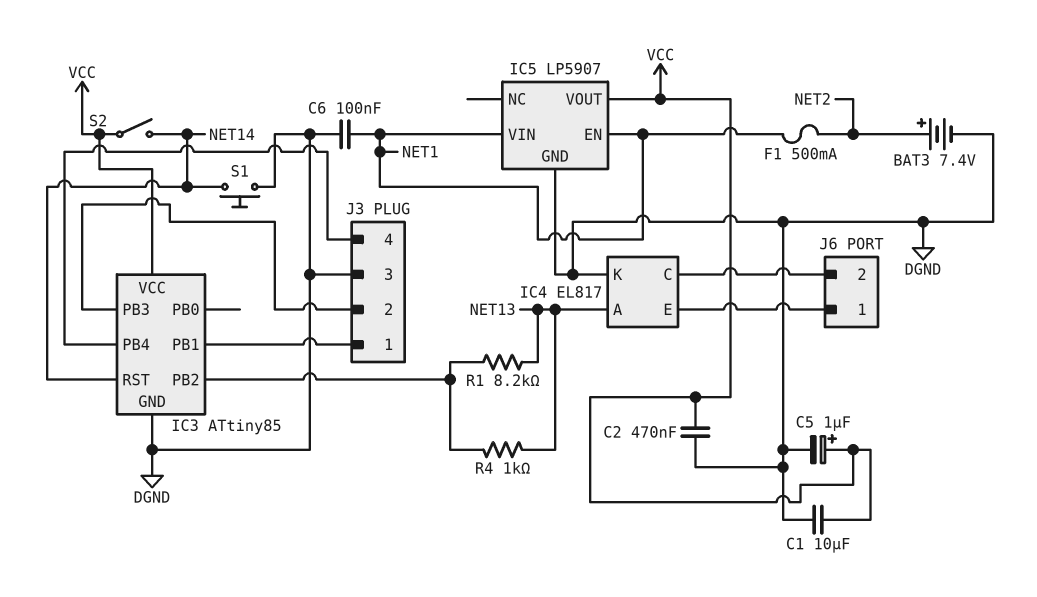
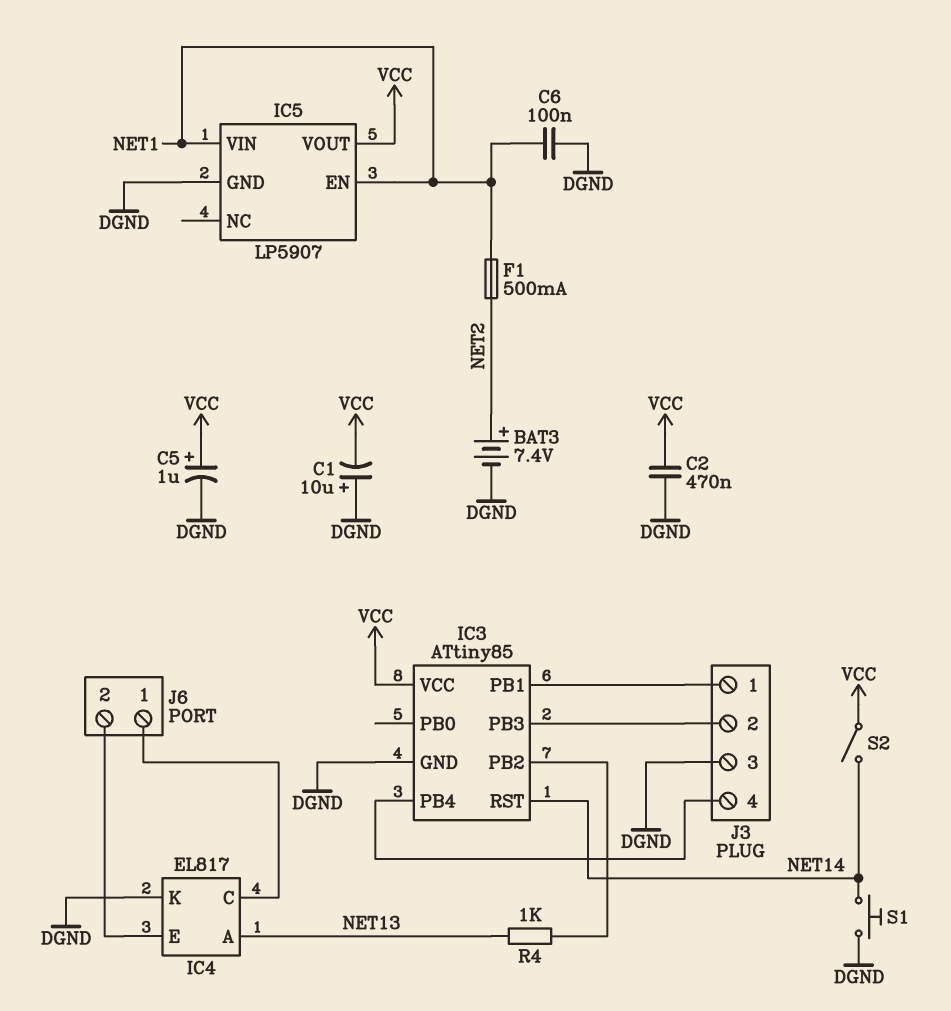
C1: 10uF (DGND, VCC) -> 10uF (plus DGND, minus VCC)
J6 pin 1: IC4/E -> IC4/C
J6 pin 2: IC4/C -> IC4/E
R1: 8.2k (IC3/PB2, NET13) -> none

